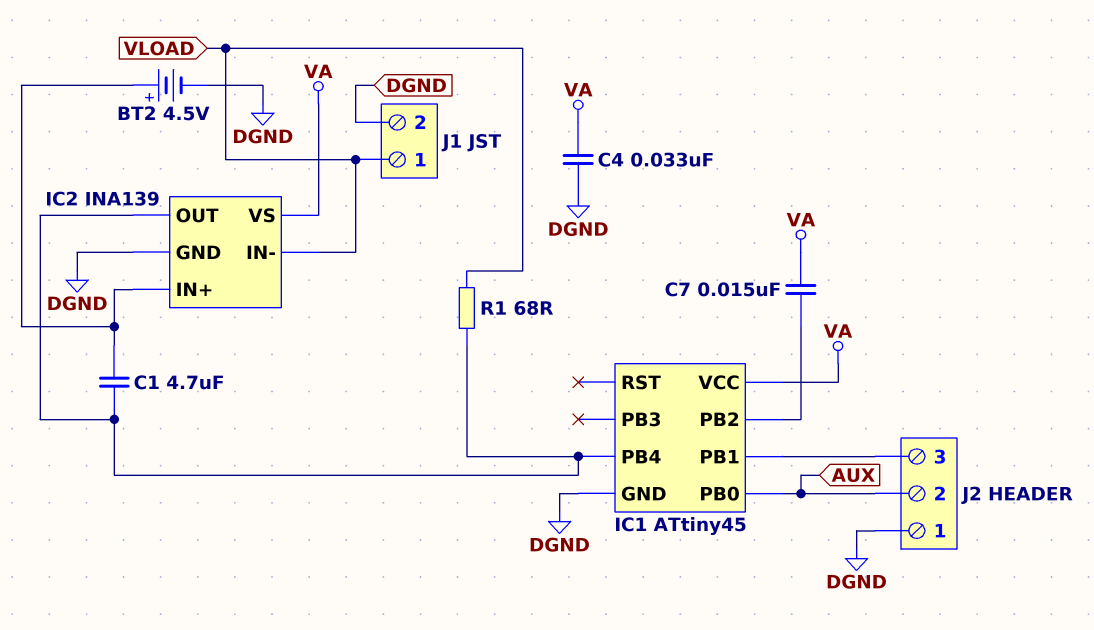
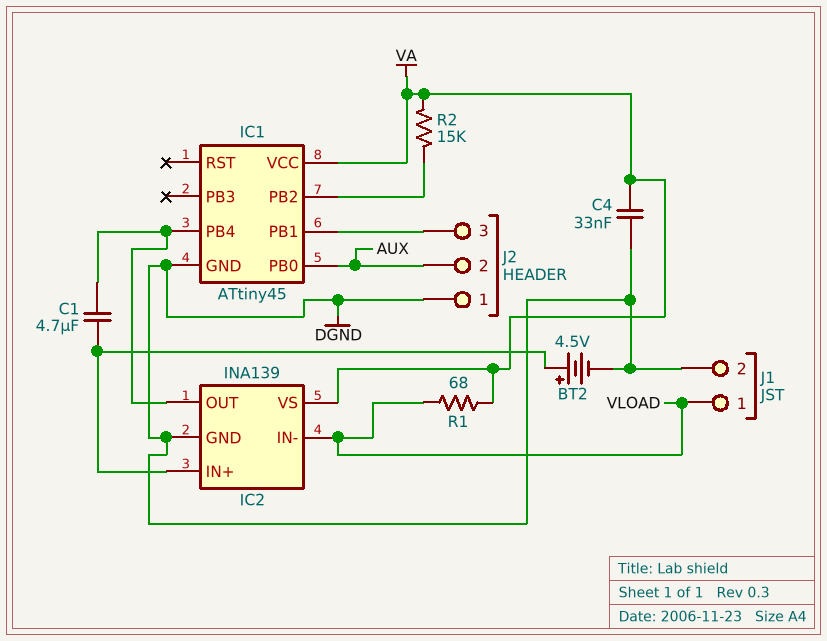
C7: 15nF (IC1/PB2, VA) -> none
R1: 68 (IC1/PB4, VLOAD) -> 68 (VA, VLOAD)
R2: none -> 15k (IC1/PB2, VA)

